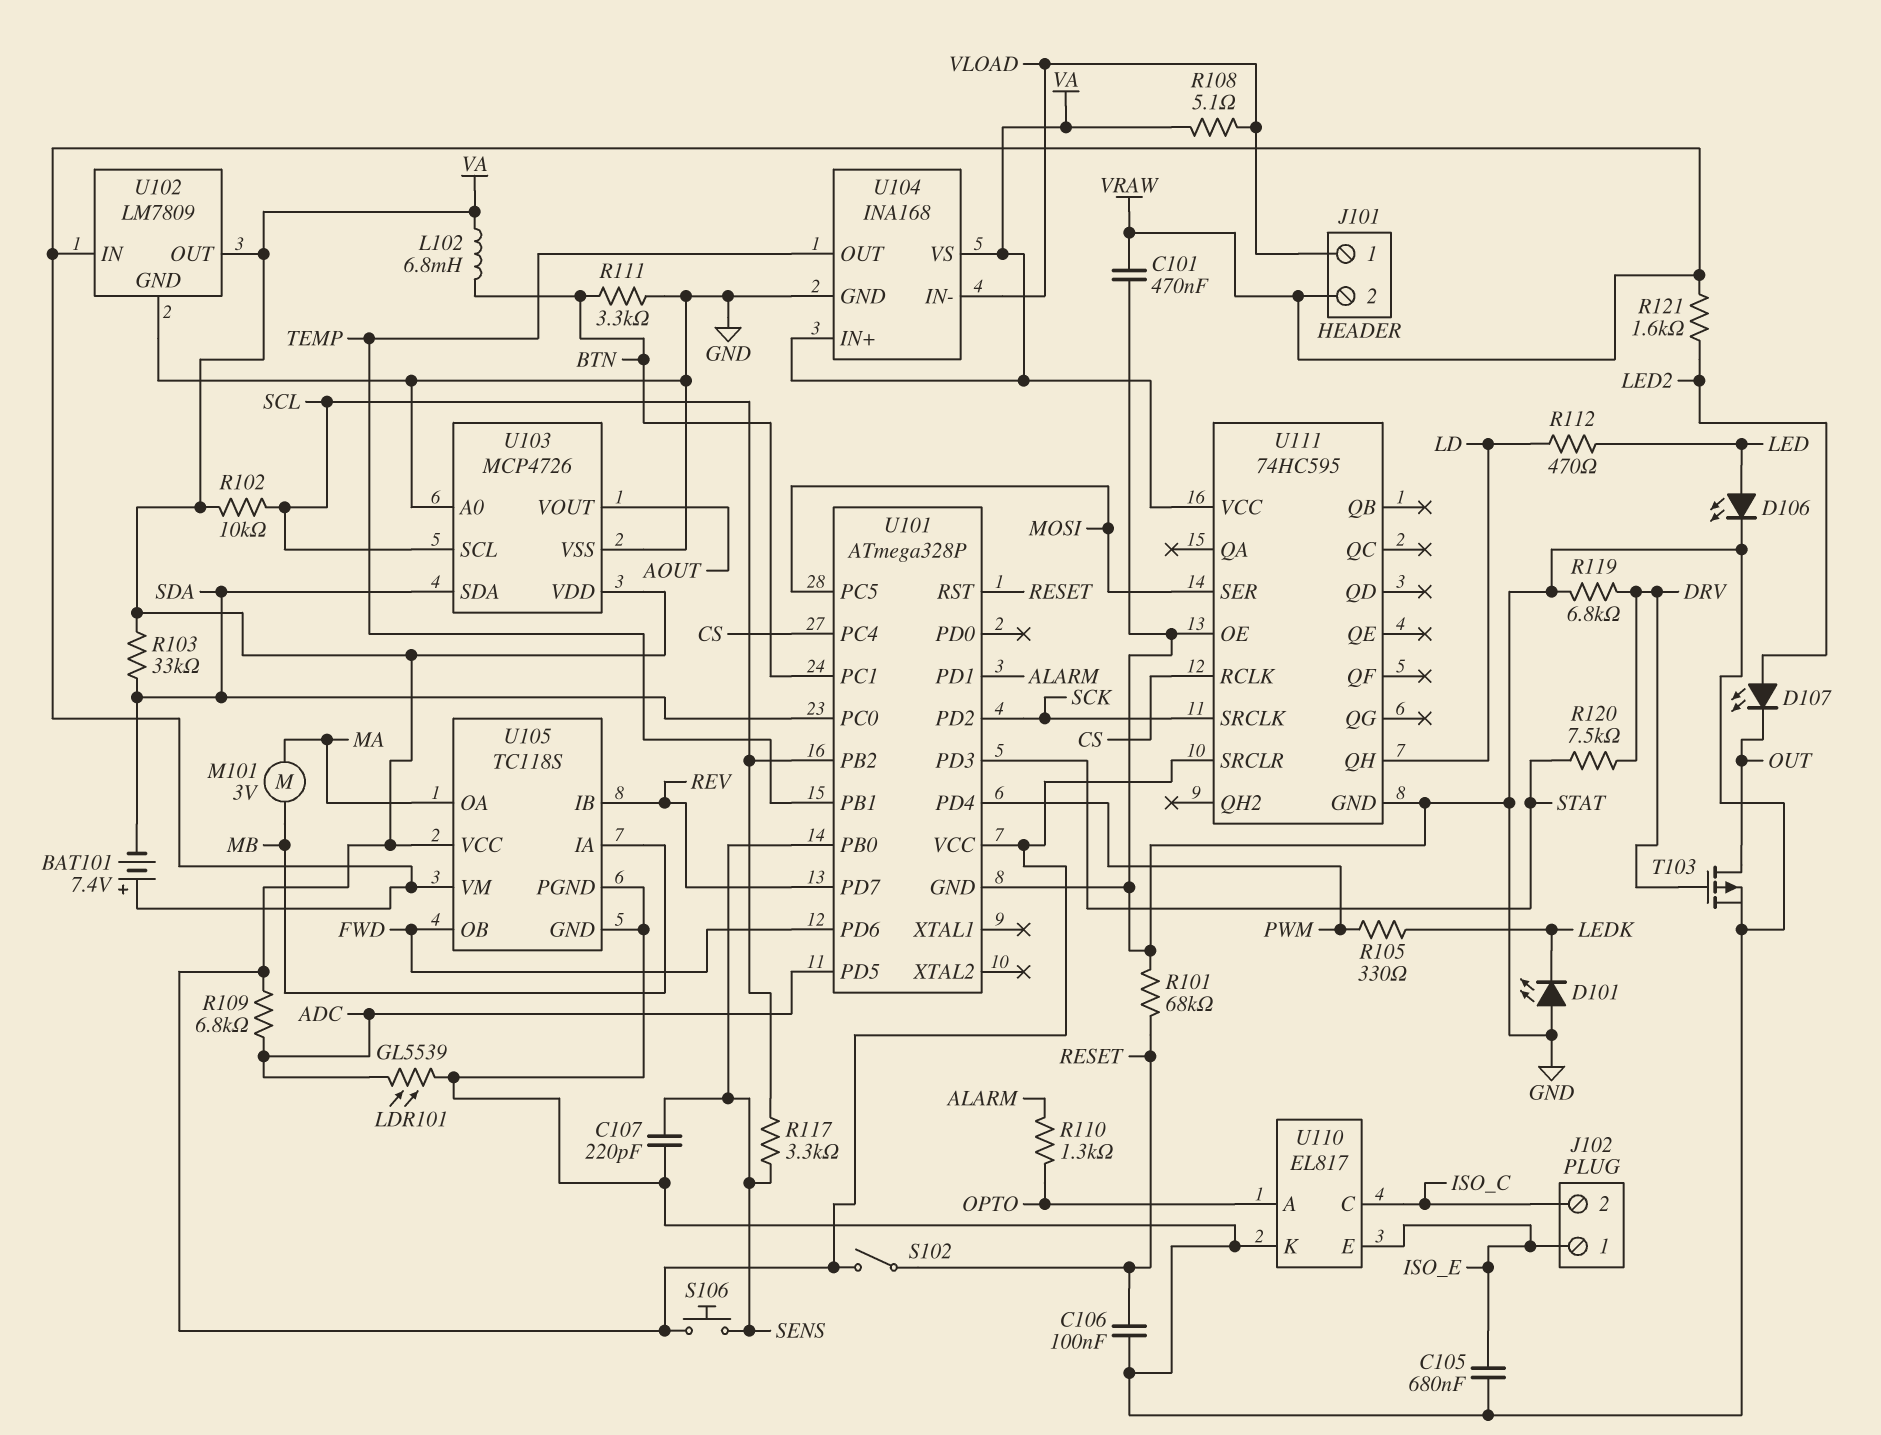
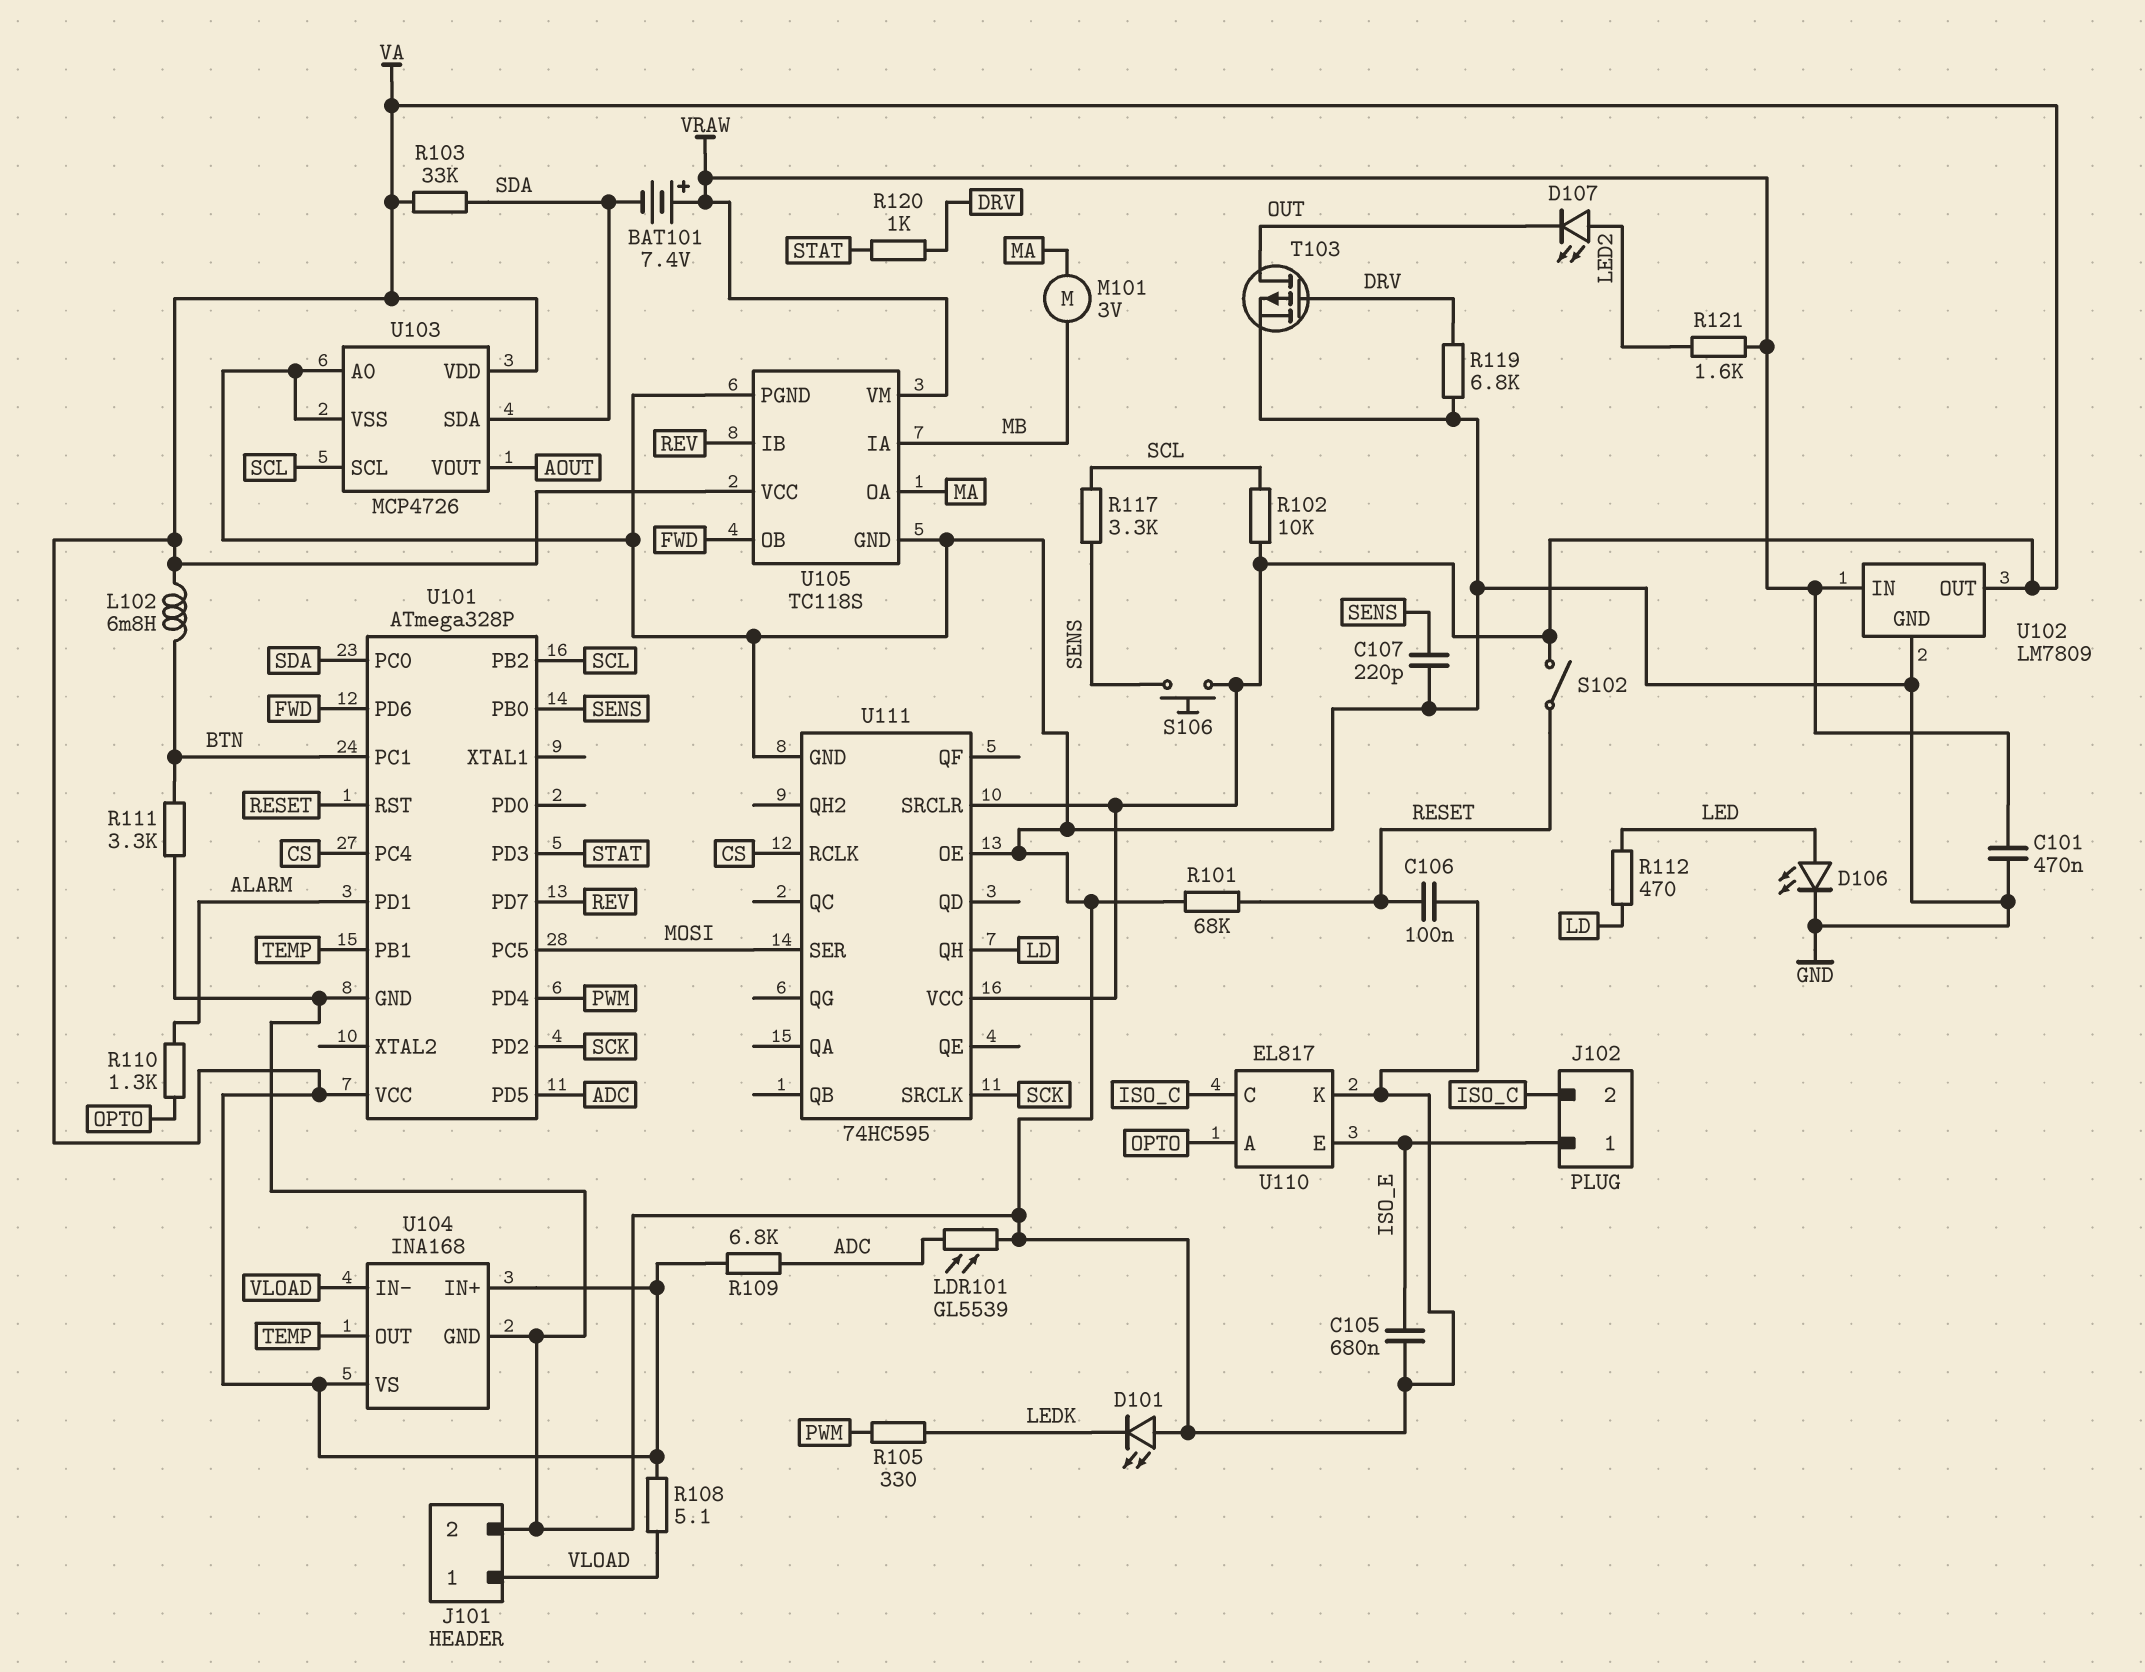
J101 pin 2: VRAW -> GND
R120: 7.5k (DRV, STAT) -> 1k (DRV, STAT)

